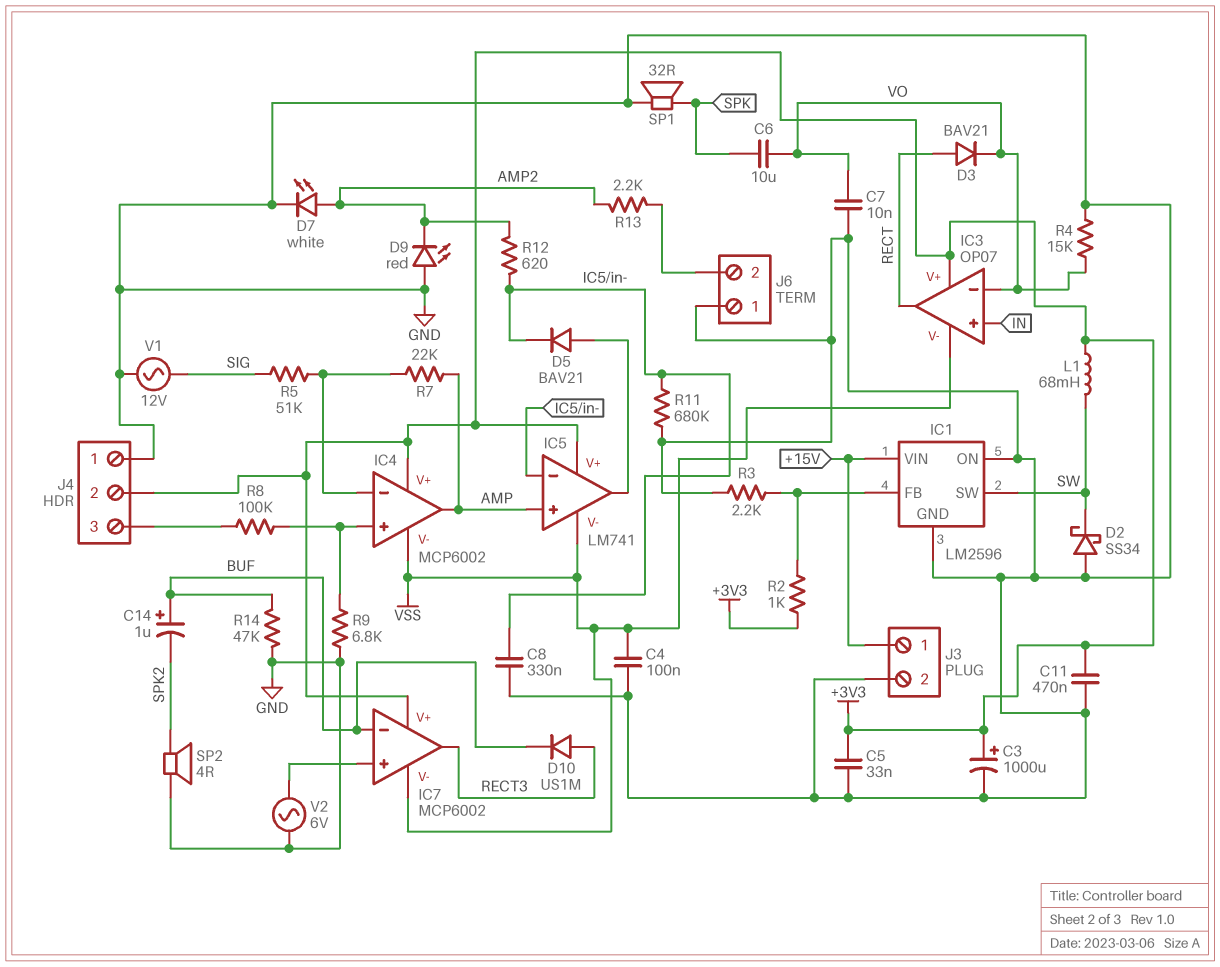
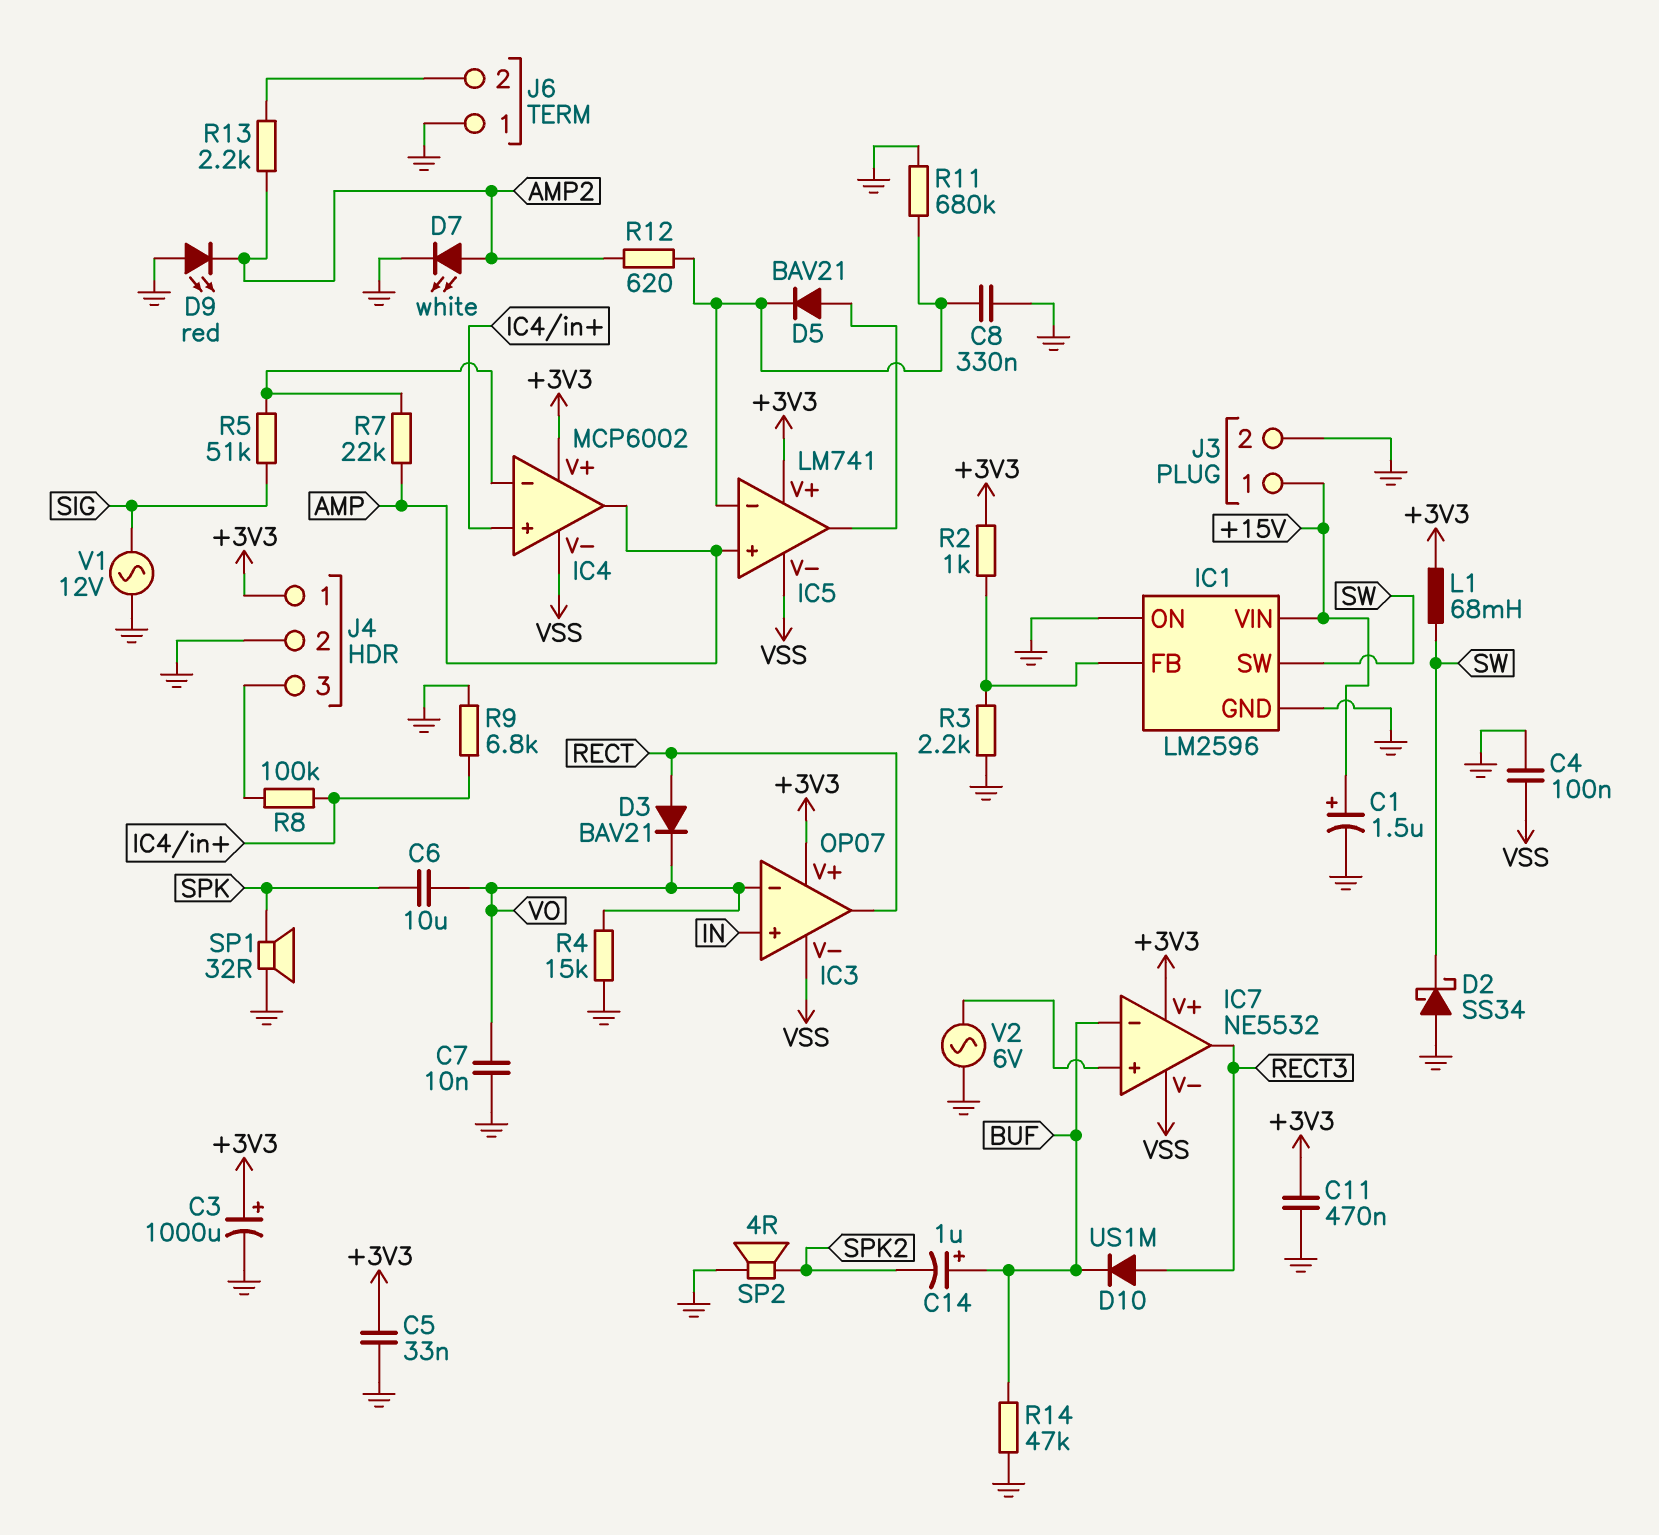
C1: none -> 1.5uF (plus +15V, minus GND)
IC7: MCP6002 -> NE5532
J4 pin 1: GND -> +3V3
J4 pin 2: +3V3 -> GND

